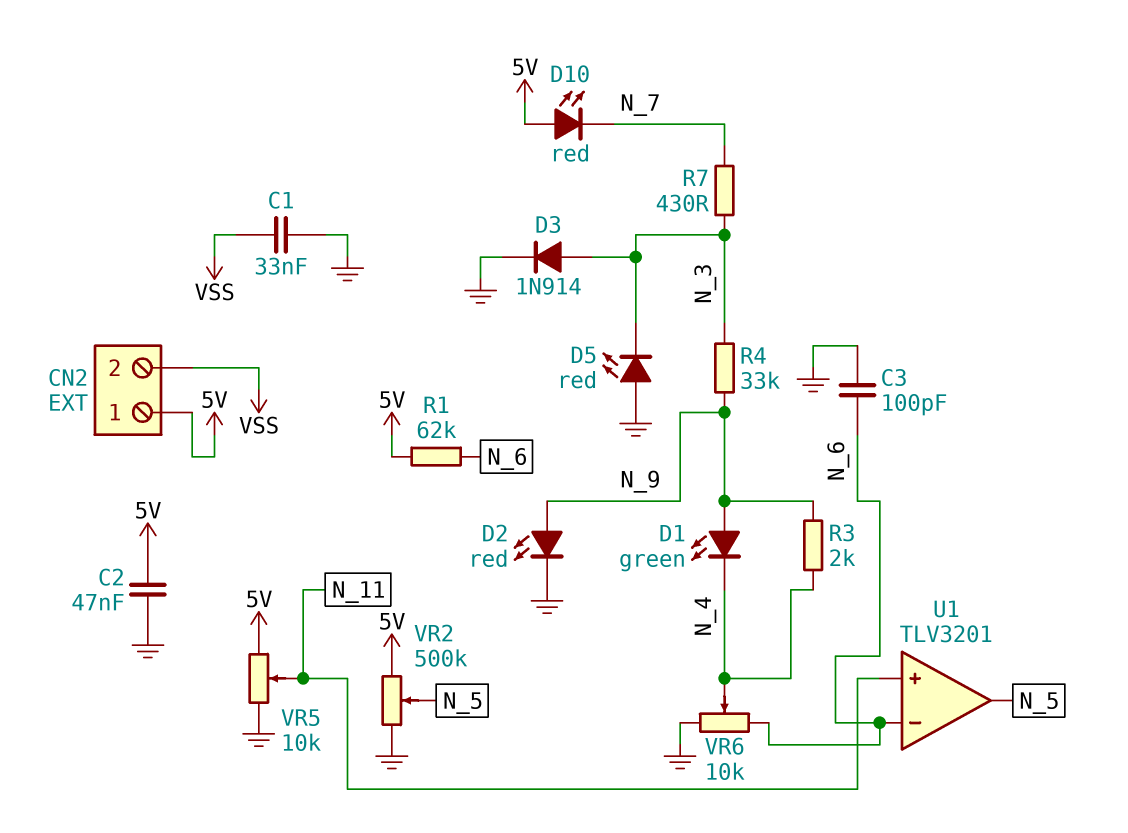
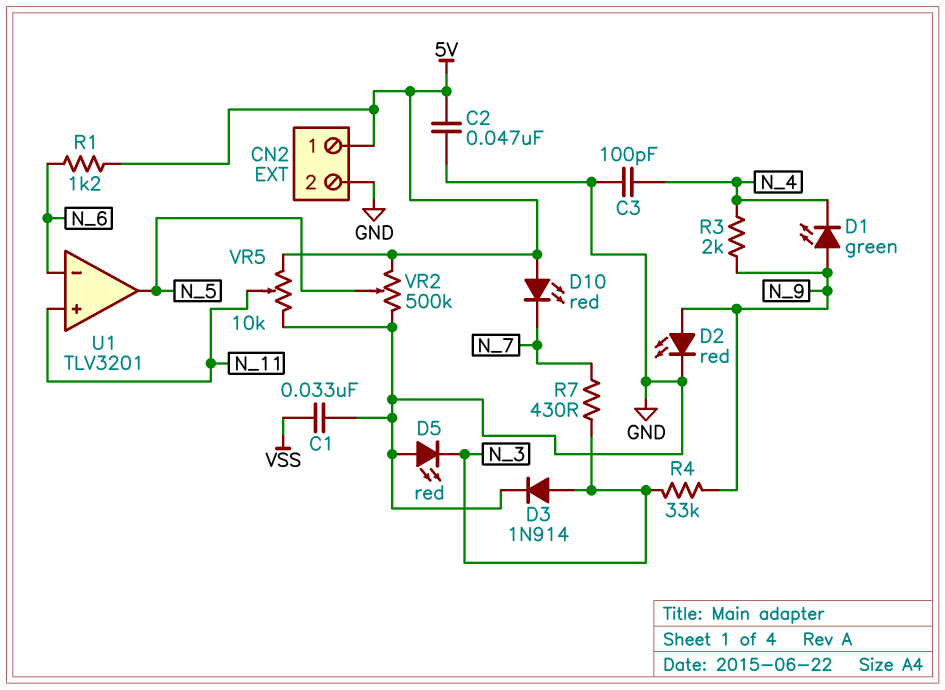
C3: 100pF (GND, N_6) -> 100pF (GND, N_4)
CN2 pin 2: VSS -> GND
R1: 62k (5V, N_6) -> 1.2k (5V, N_6)
VR6: 10k (GND, N_6, wiper N_4) -> none

